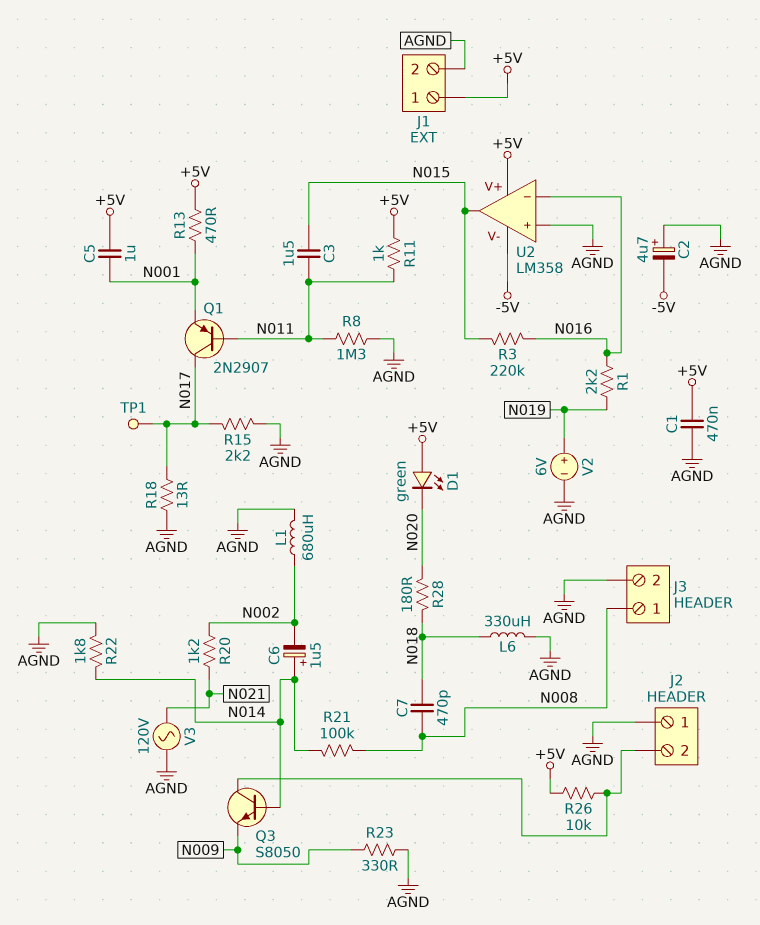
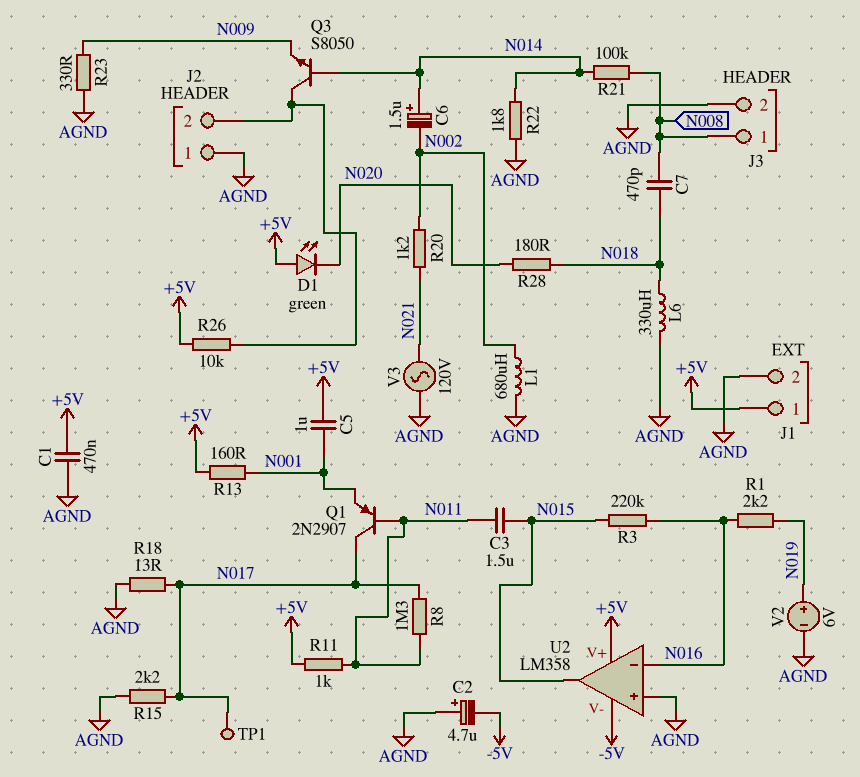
R8: 1.3M (AGND, N011) -> 1.3M (N011, N017)
R13: 470 (+5V, N001) -> 160 (+5V, N001)

